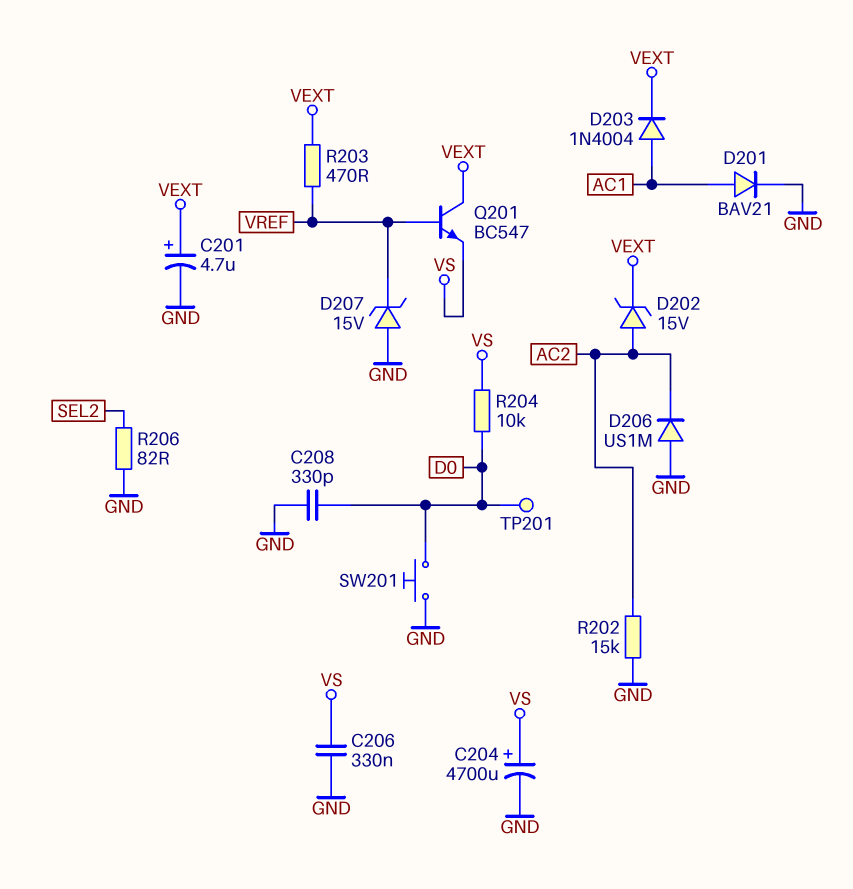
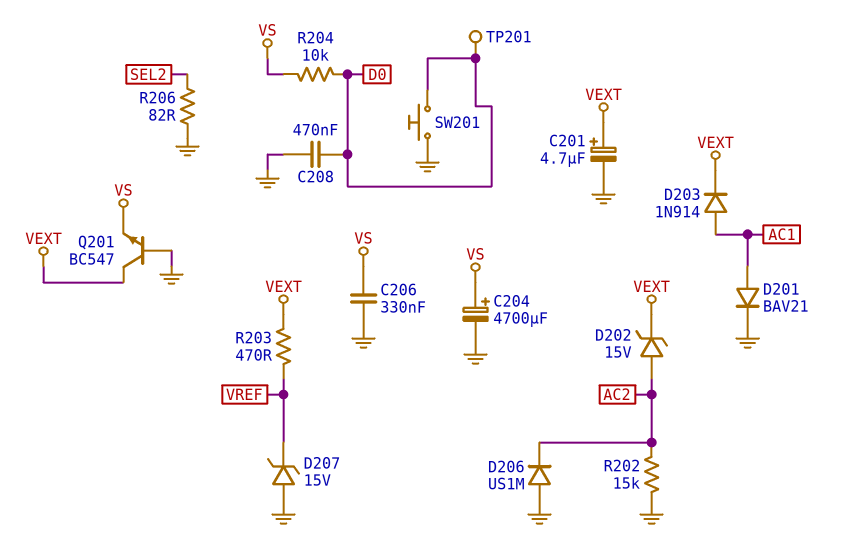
C208: 330pF (D0, GND) -> 470nF (D0, GND)
D203: diode 1N4004 (A AC1, K VEXT) -> diode 1N914 (A AC1, K VEXT)
Q201: NPN BC547 (B VREF, C VEXT, E VS) -> NPN BC547 (B GND, C VEXT, E VS)

